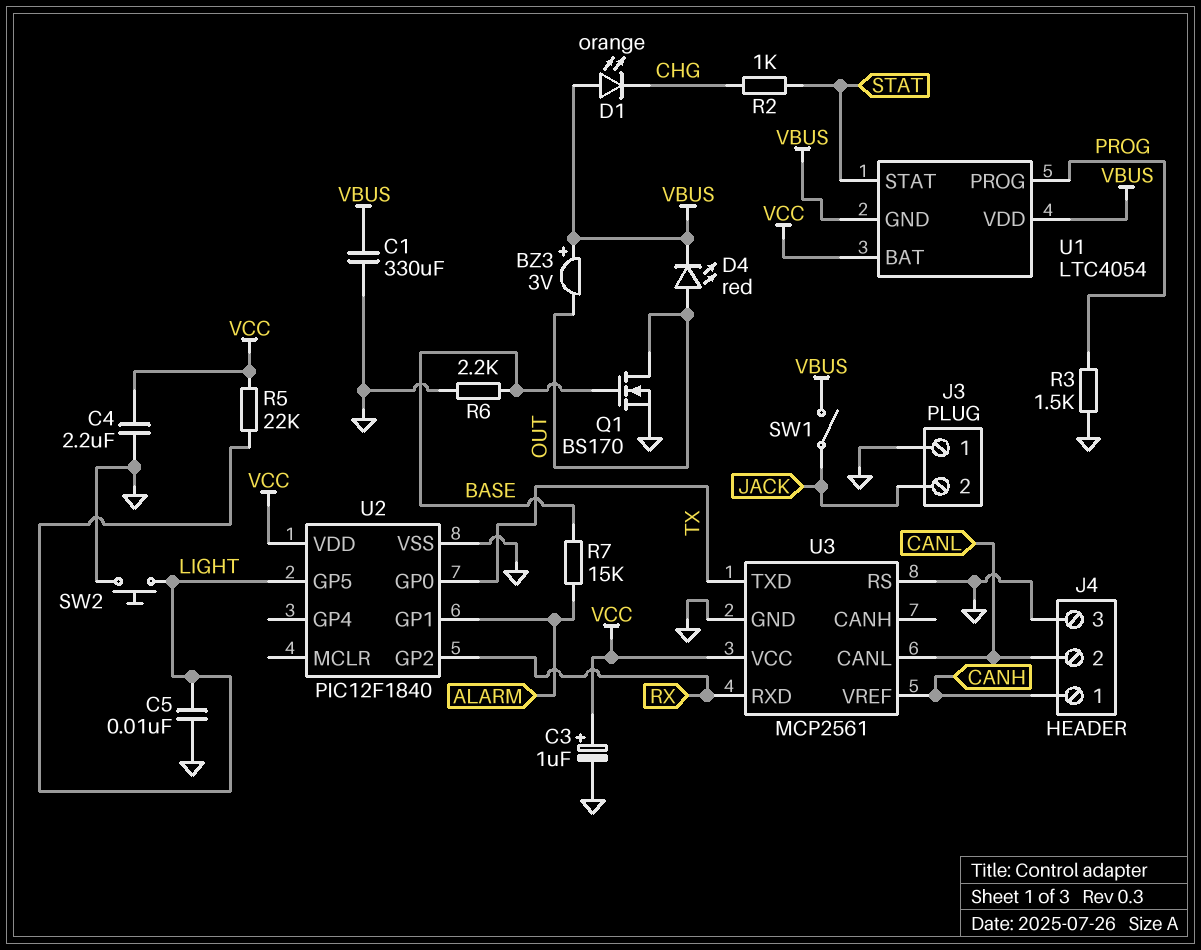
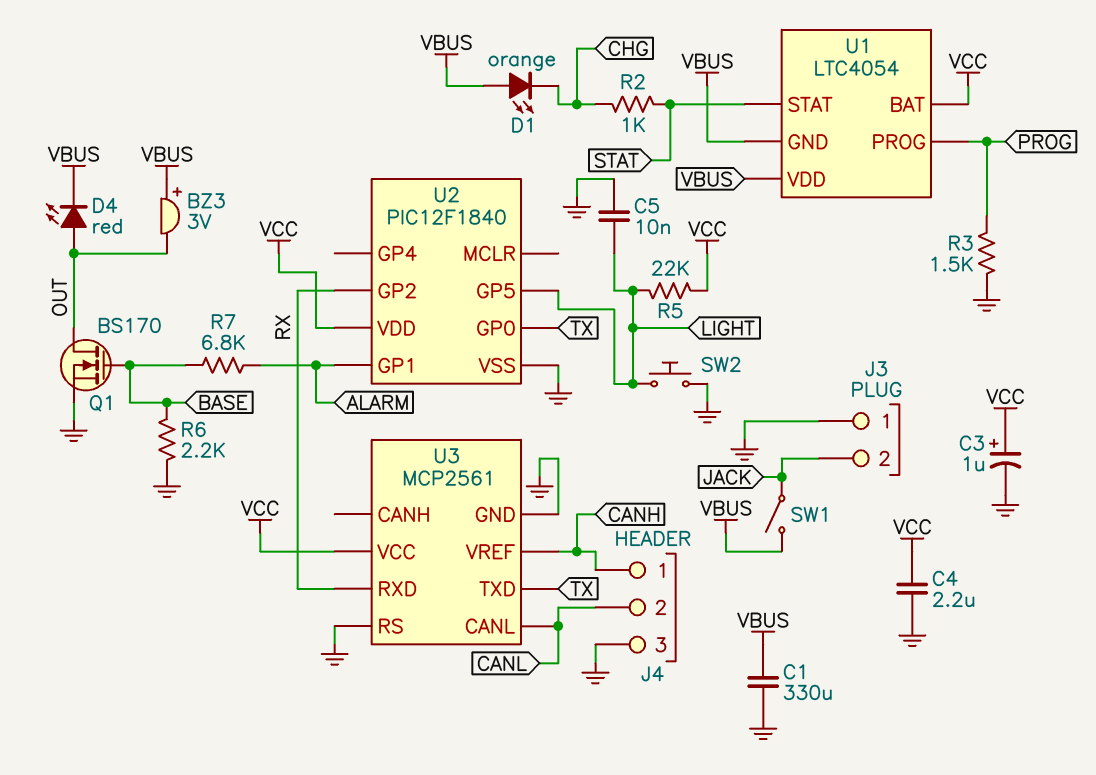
R7: 15k (ALARM, BASE) -> 6.8k (ALARM, BASE)

